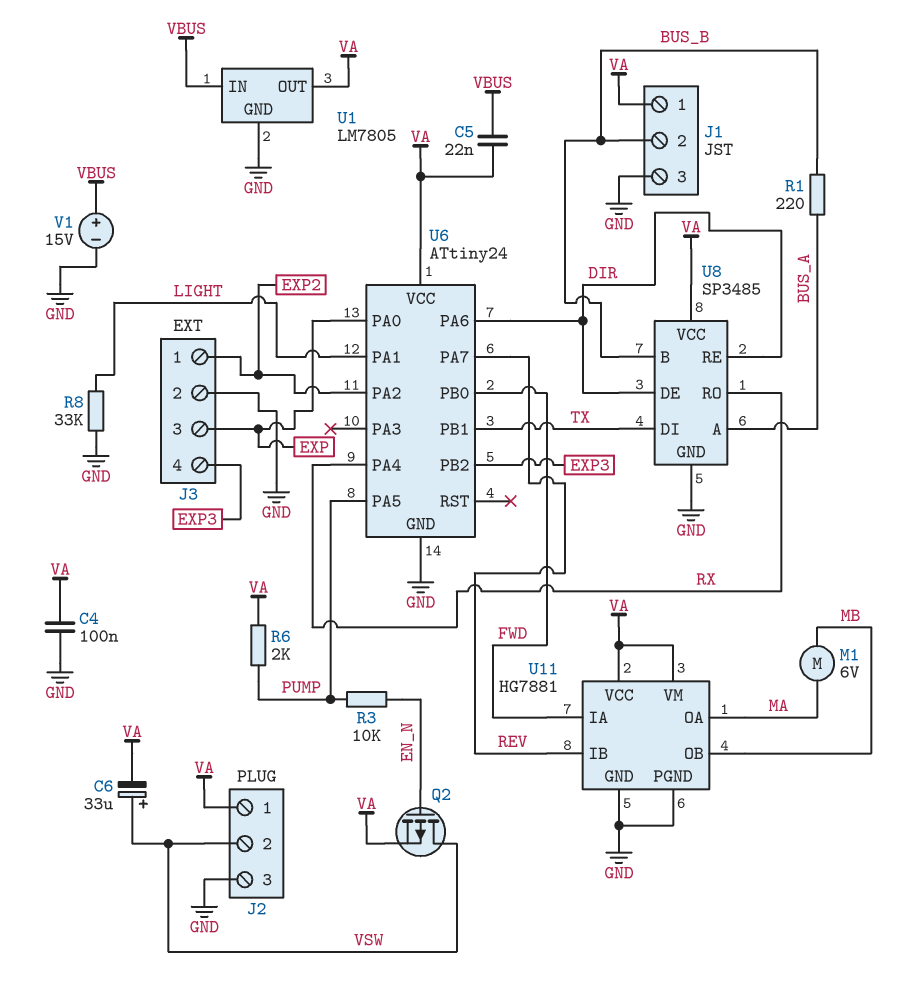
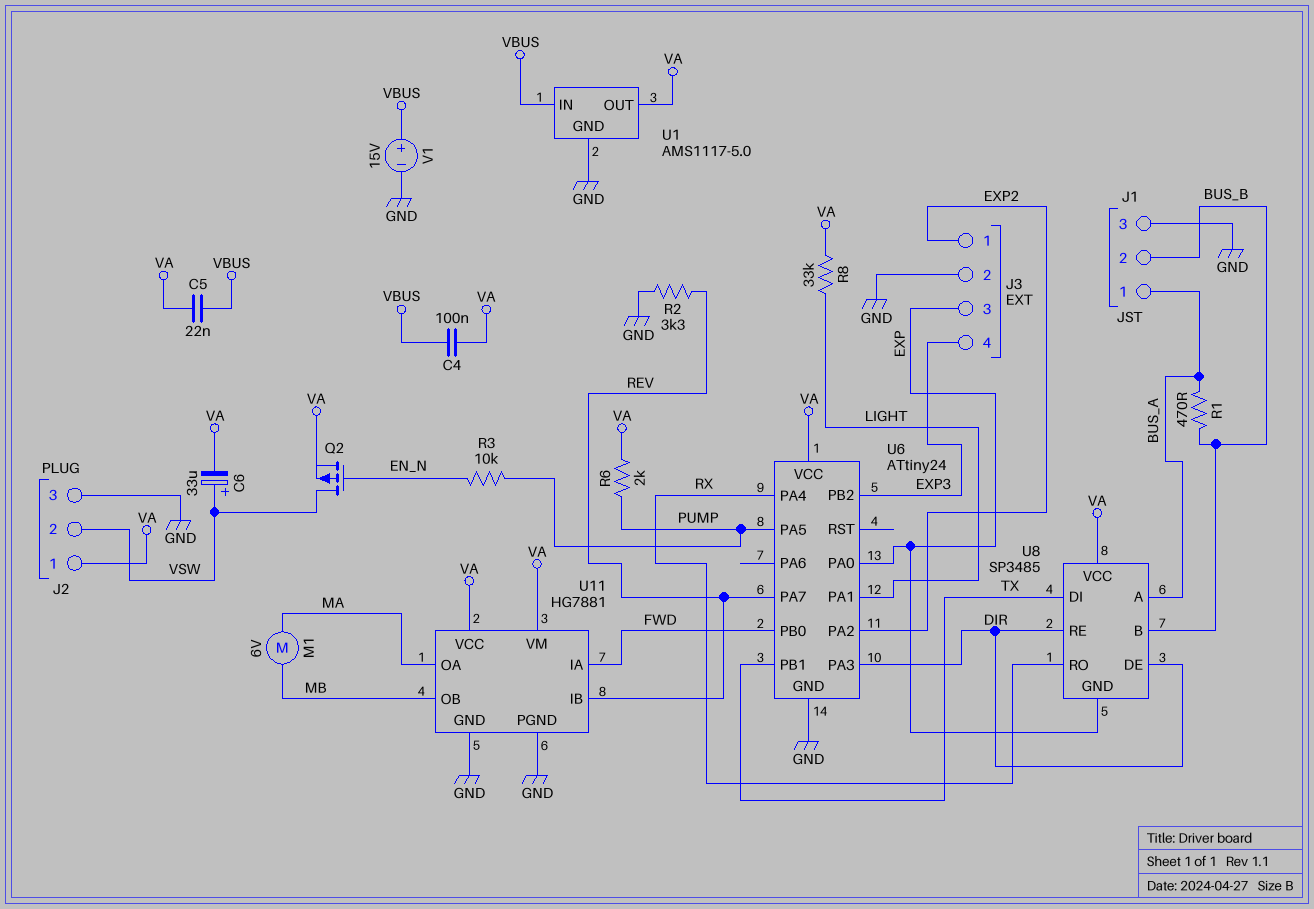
C4: 100nF (GND, VA) -> 100nF (VA, VBUS)
J1 pin 1: VA -> BUS_A
R1: 220 (BUS_A, BUS_B) -> 470 (BUS_A, BUS_B)
R2: none -> 3.3k (GND, REV)
R8: 33k (GND, LIGHT) -> 33k (LIGHT, VA)
U1: LM7805 -> AMS1117-5.0
U6 pin PA3: none -> DIR
U6 pin PA6: DIR -> none
U8 pin GND: GND -> EXP

